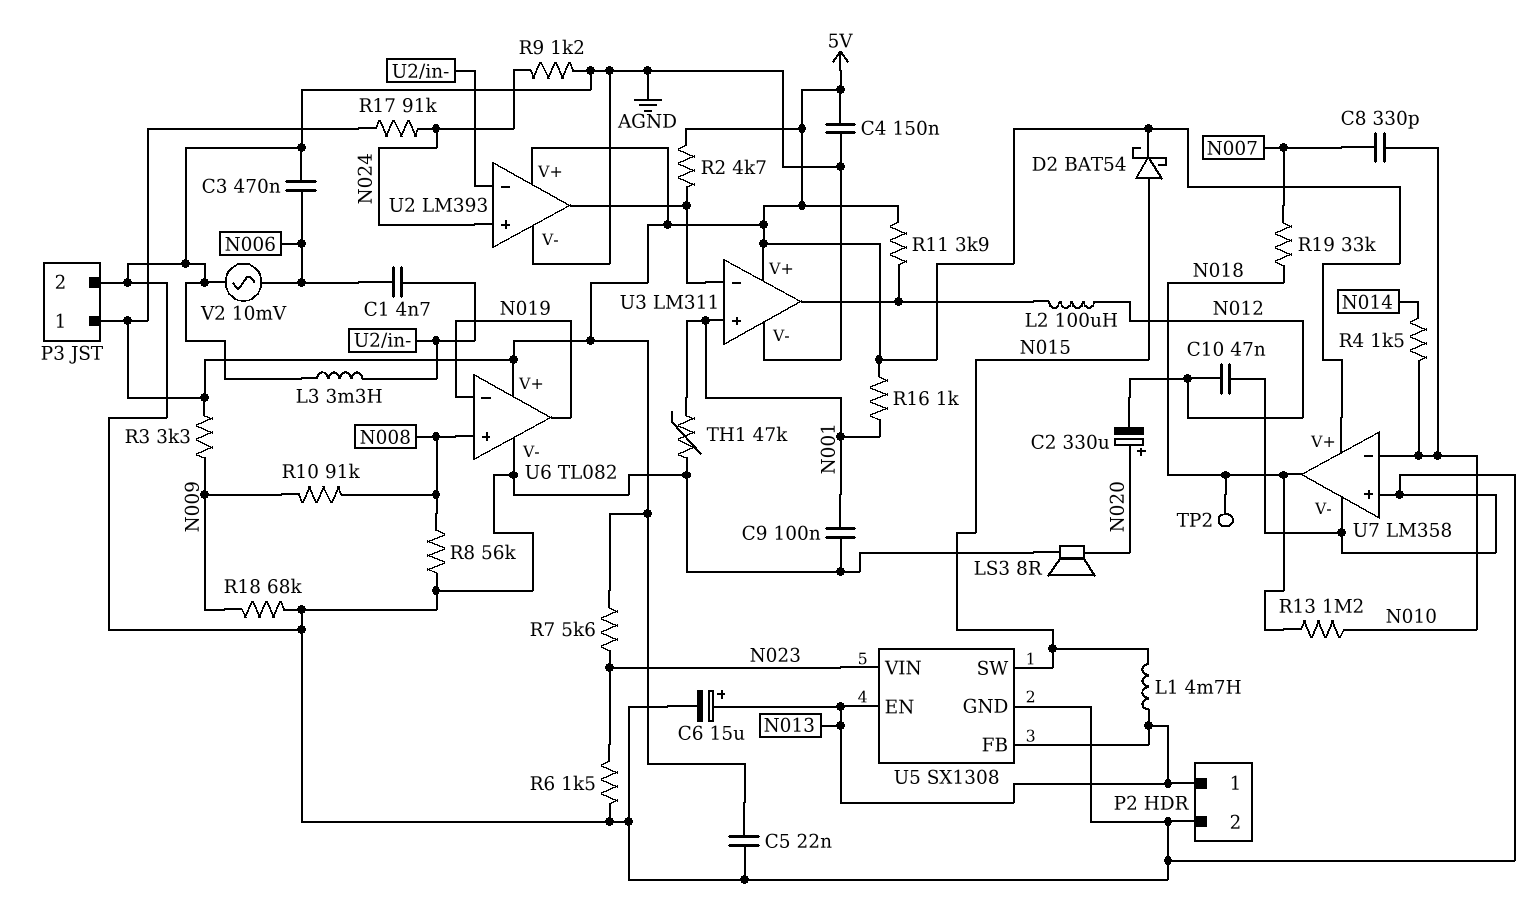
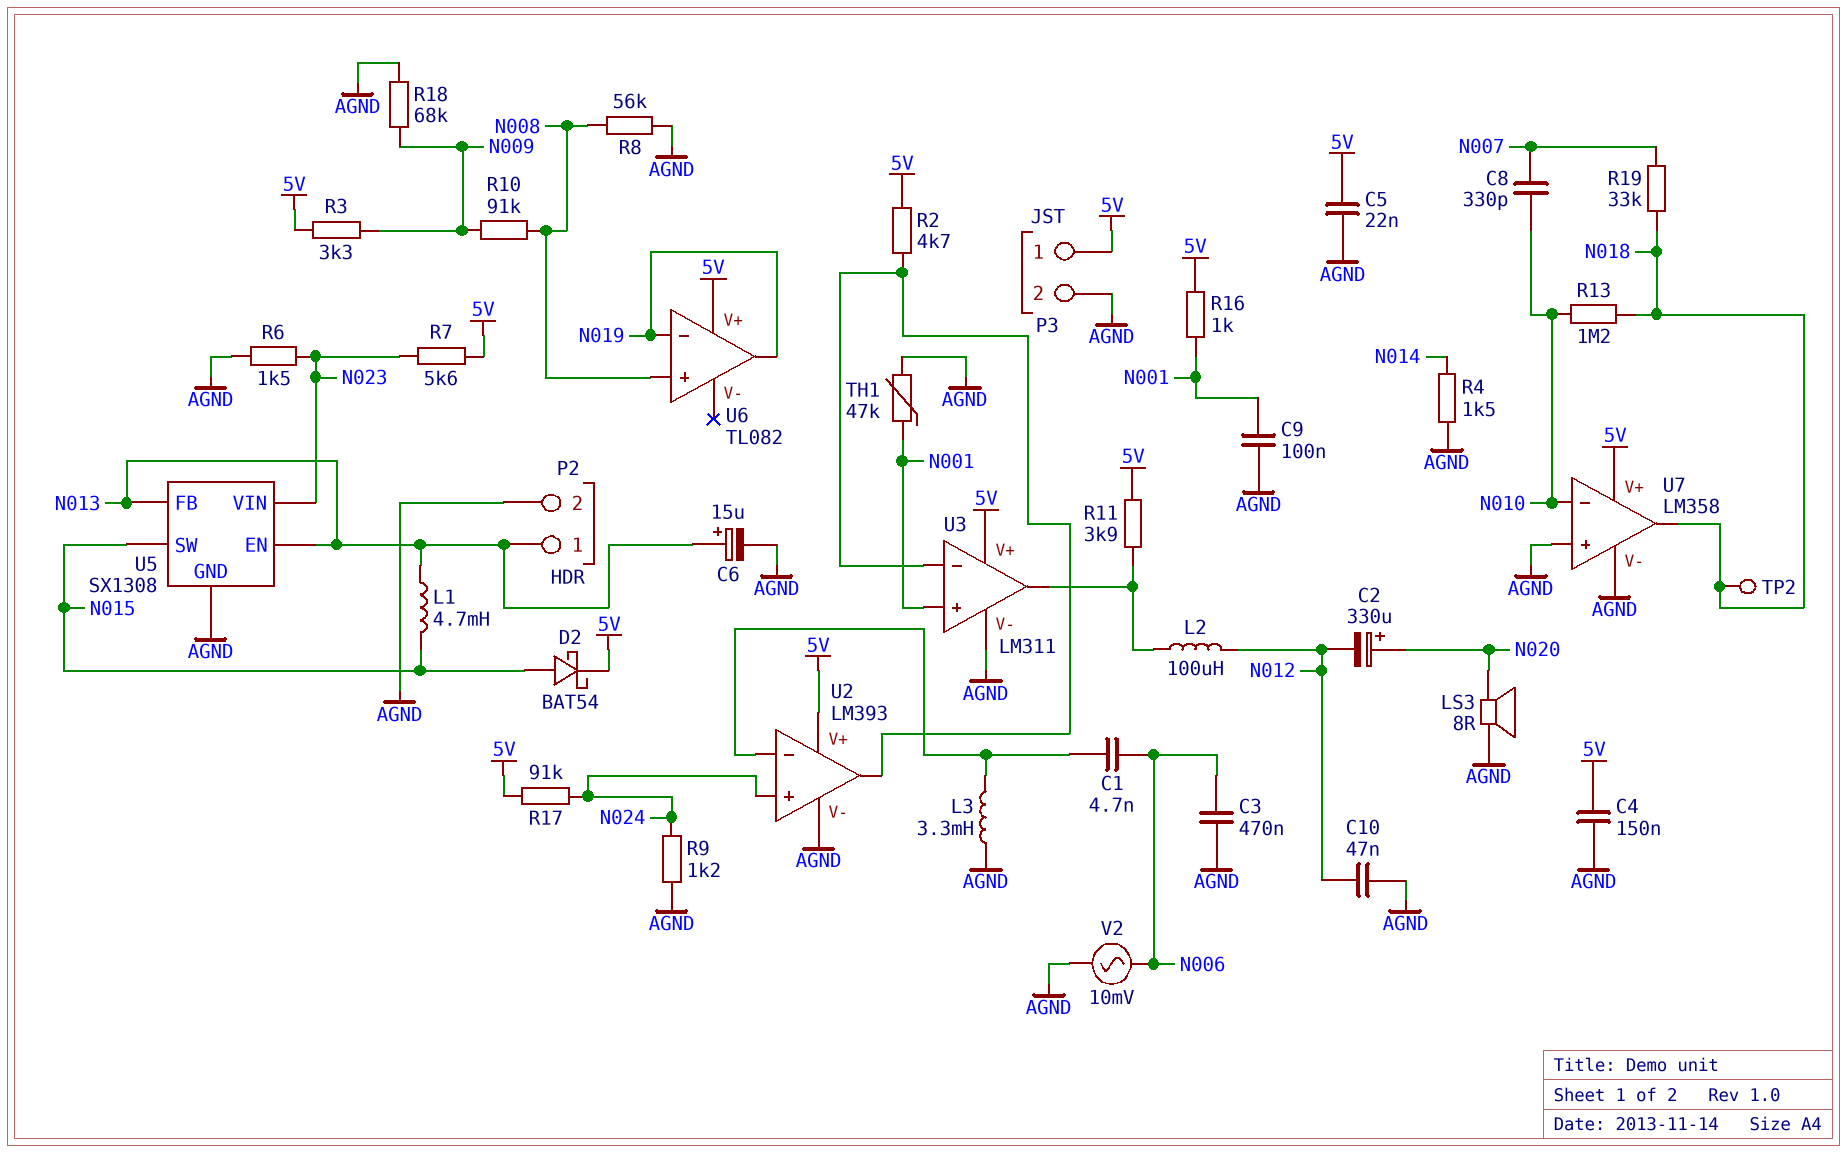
R4: 1.5k (N010, N014) -> 1.5k (AGND, N014)
U6 pin V-: AGND -> none

